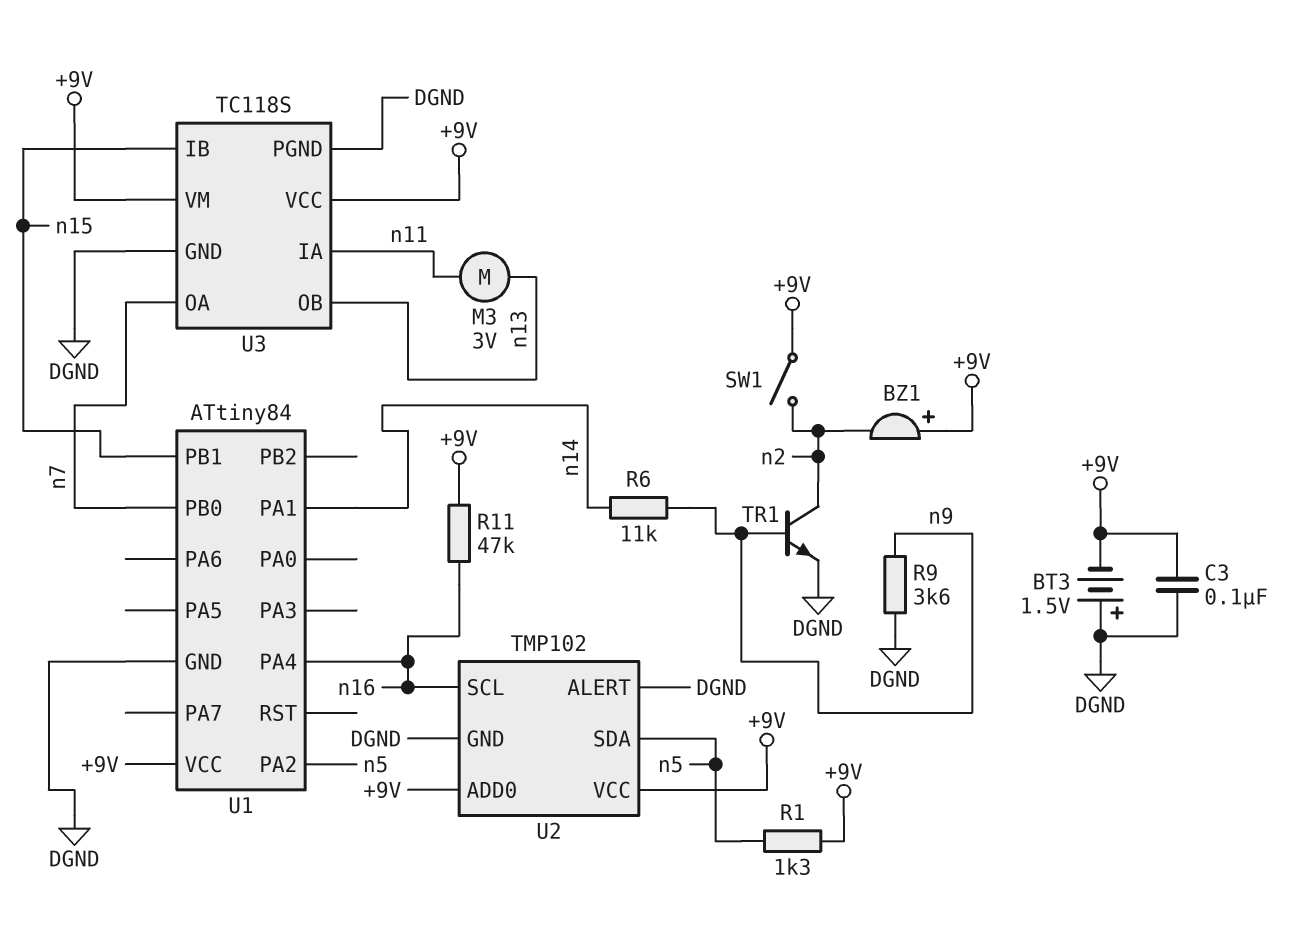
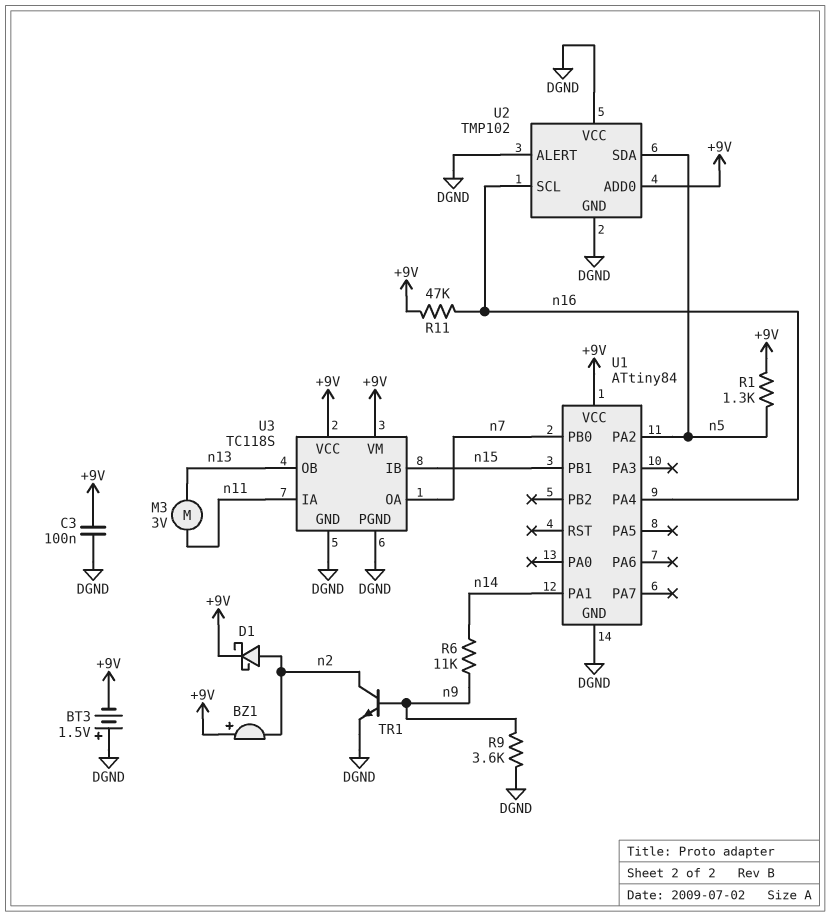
D1: none -> schottky (A n2, K +9V)
SW1: switch (+9V, n2) -> none
U2 pin VCC: +9V -> DGND

